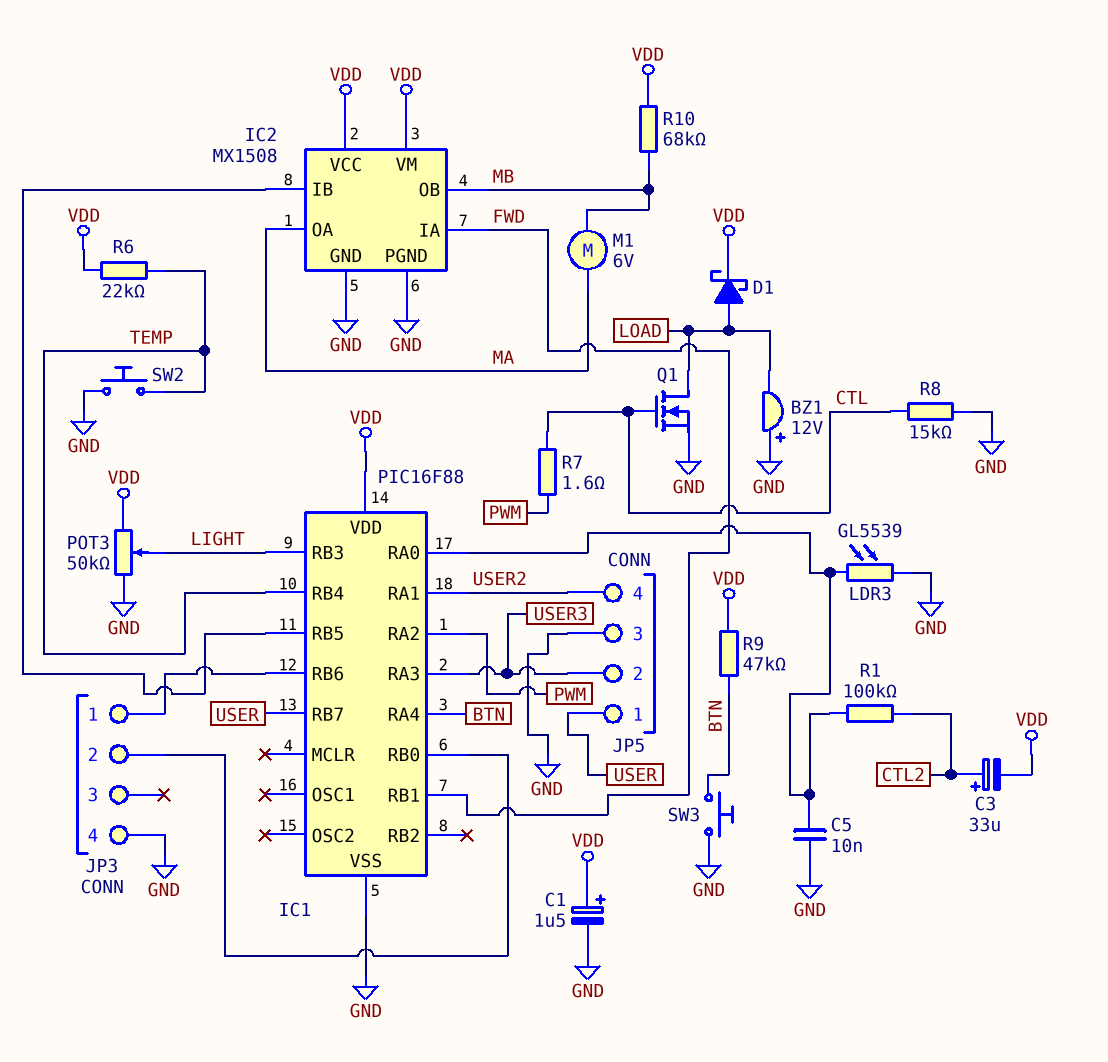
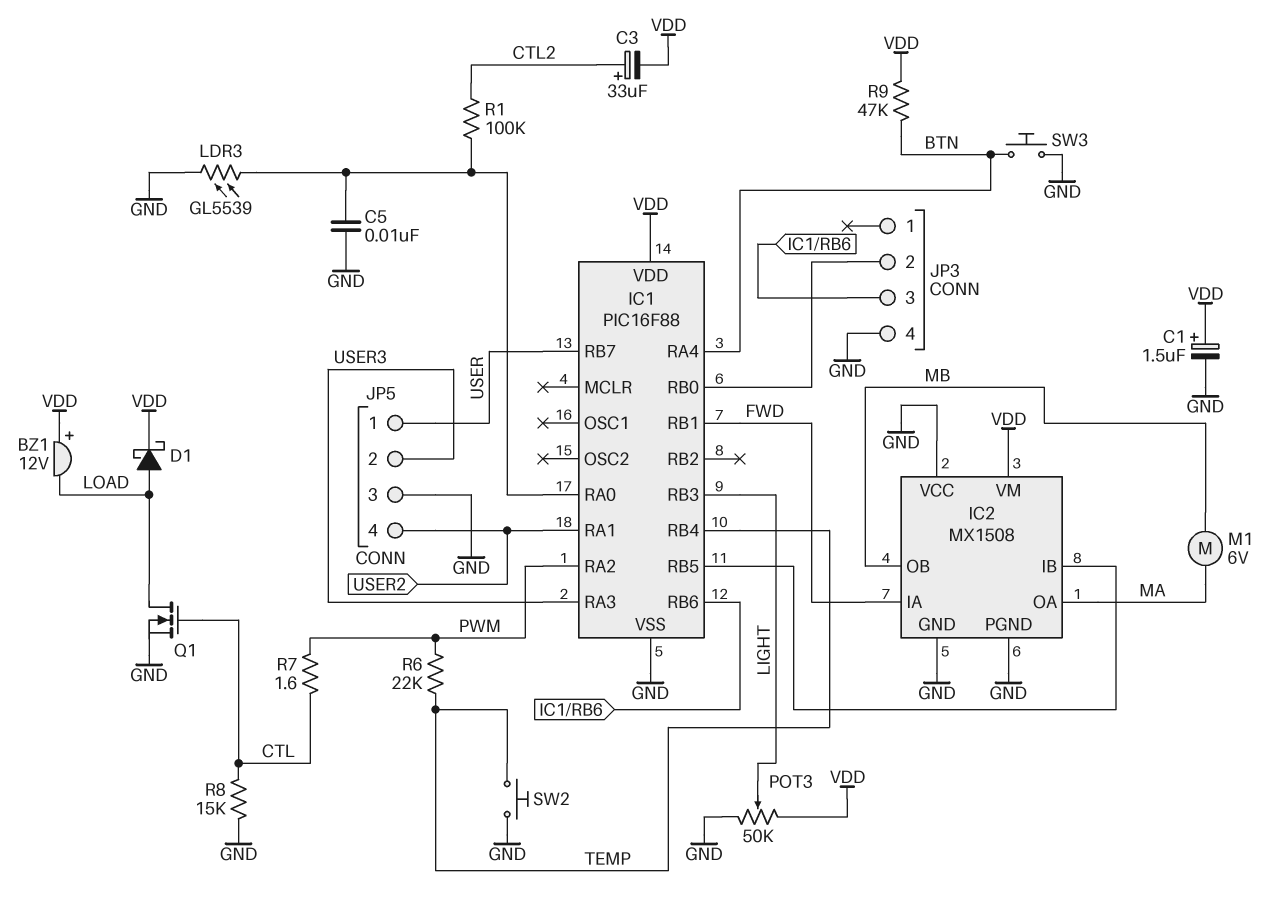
BZ1: buzzer 12V (plus GND, minus LOAD) -> buzzer 12V (plus VDD, minus LOAD)
IC2 pin VCC: VDD -> GND
JP3 pin 1: IC1/RB6 -> none
JP3 pin 3: none -> IC1/RB6
R6: 22k (TEMP, VDD) -> 22k (PWM, TEMP)
R10: 68k (MB, VDD) -> none

